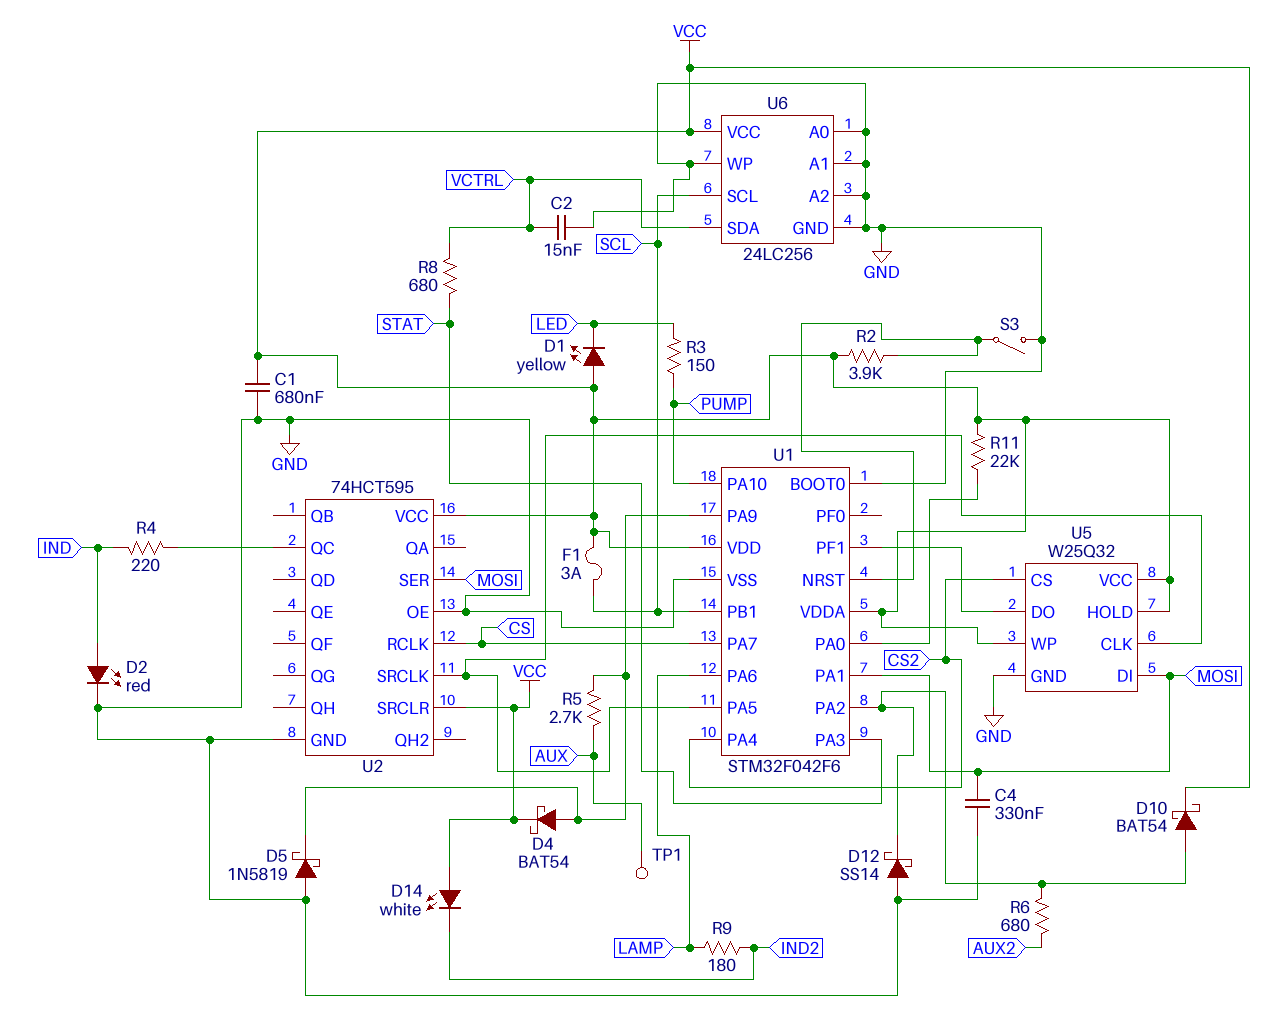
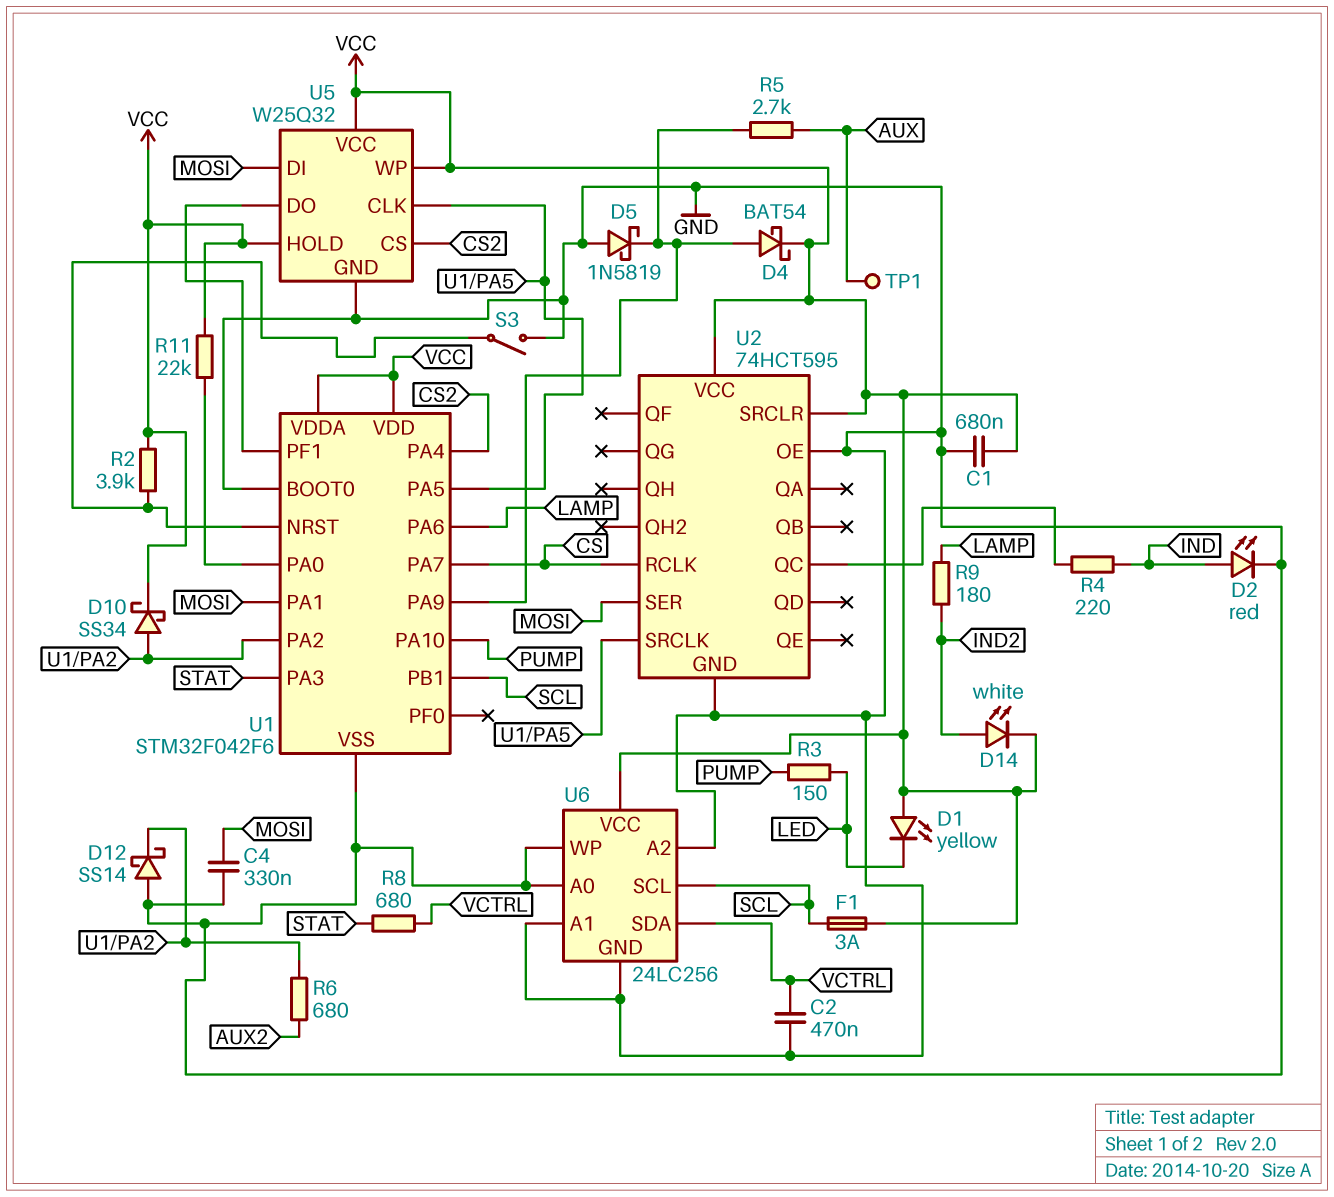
C2: 15nF (GND, VCTRL) -> 470nF (GND, VCTRL)
D10: schottky BAT54 (A U1/PA2, K VCC) -> schottky SS34 (A U1/PA2, K VCC)
D14: LED white (A VCC, K IND2) -> LED white (A IND2, K VCC)

